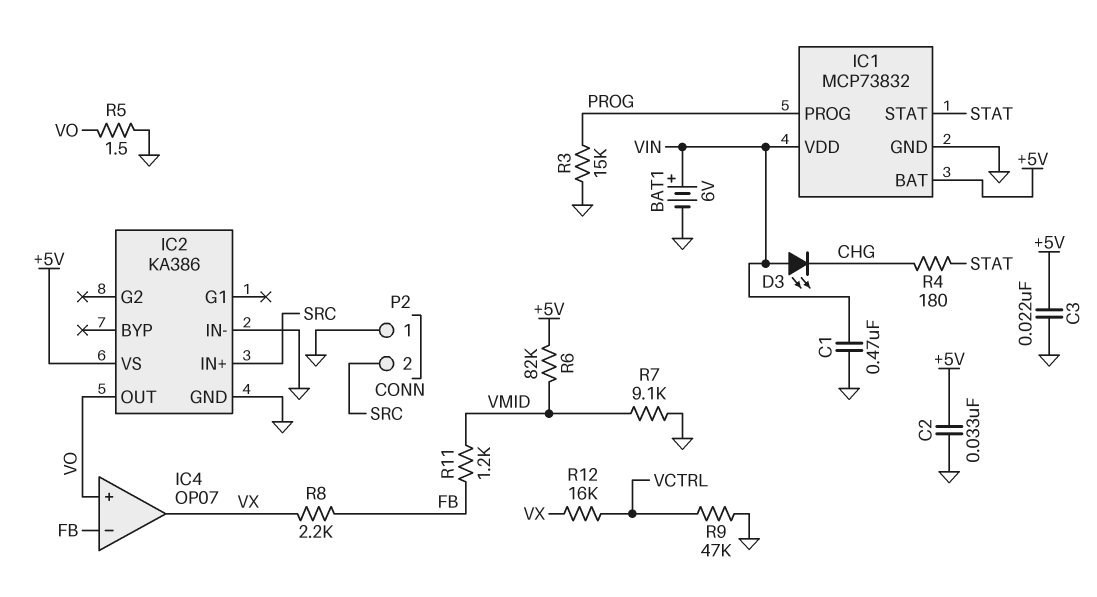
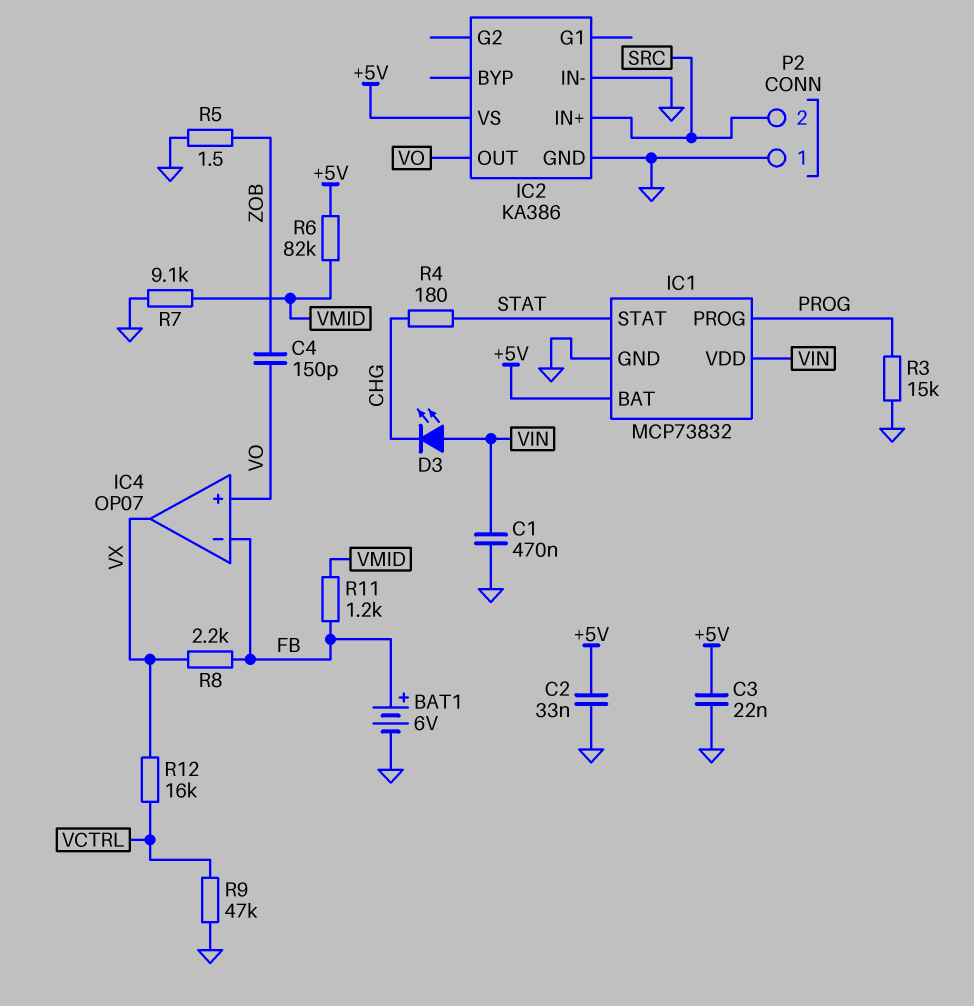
BAT1: 6V (plus VIN, minus GND) -> 6V (plus FB, minus GND)
C4: none -> 150pF (VO, ZOB)
R5: 1.5 (GND, VO) -> 1.5 (GND, ZOB)

